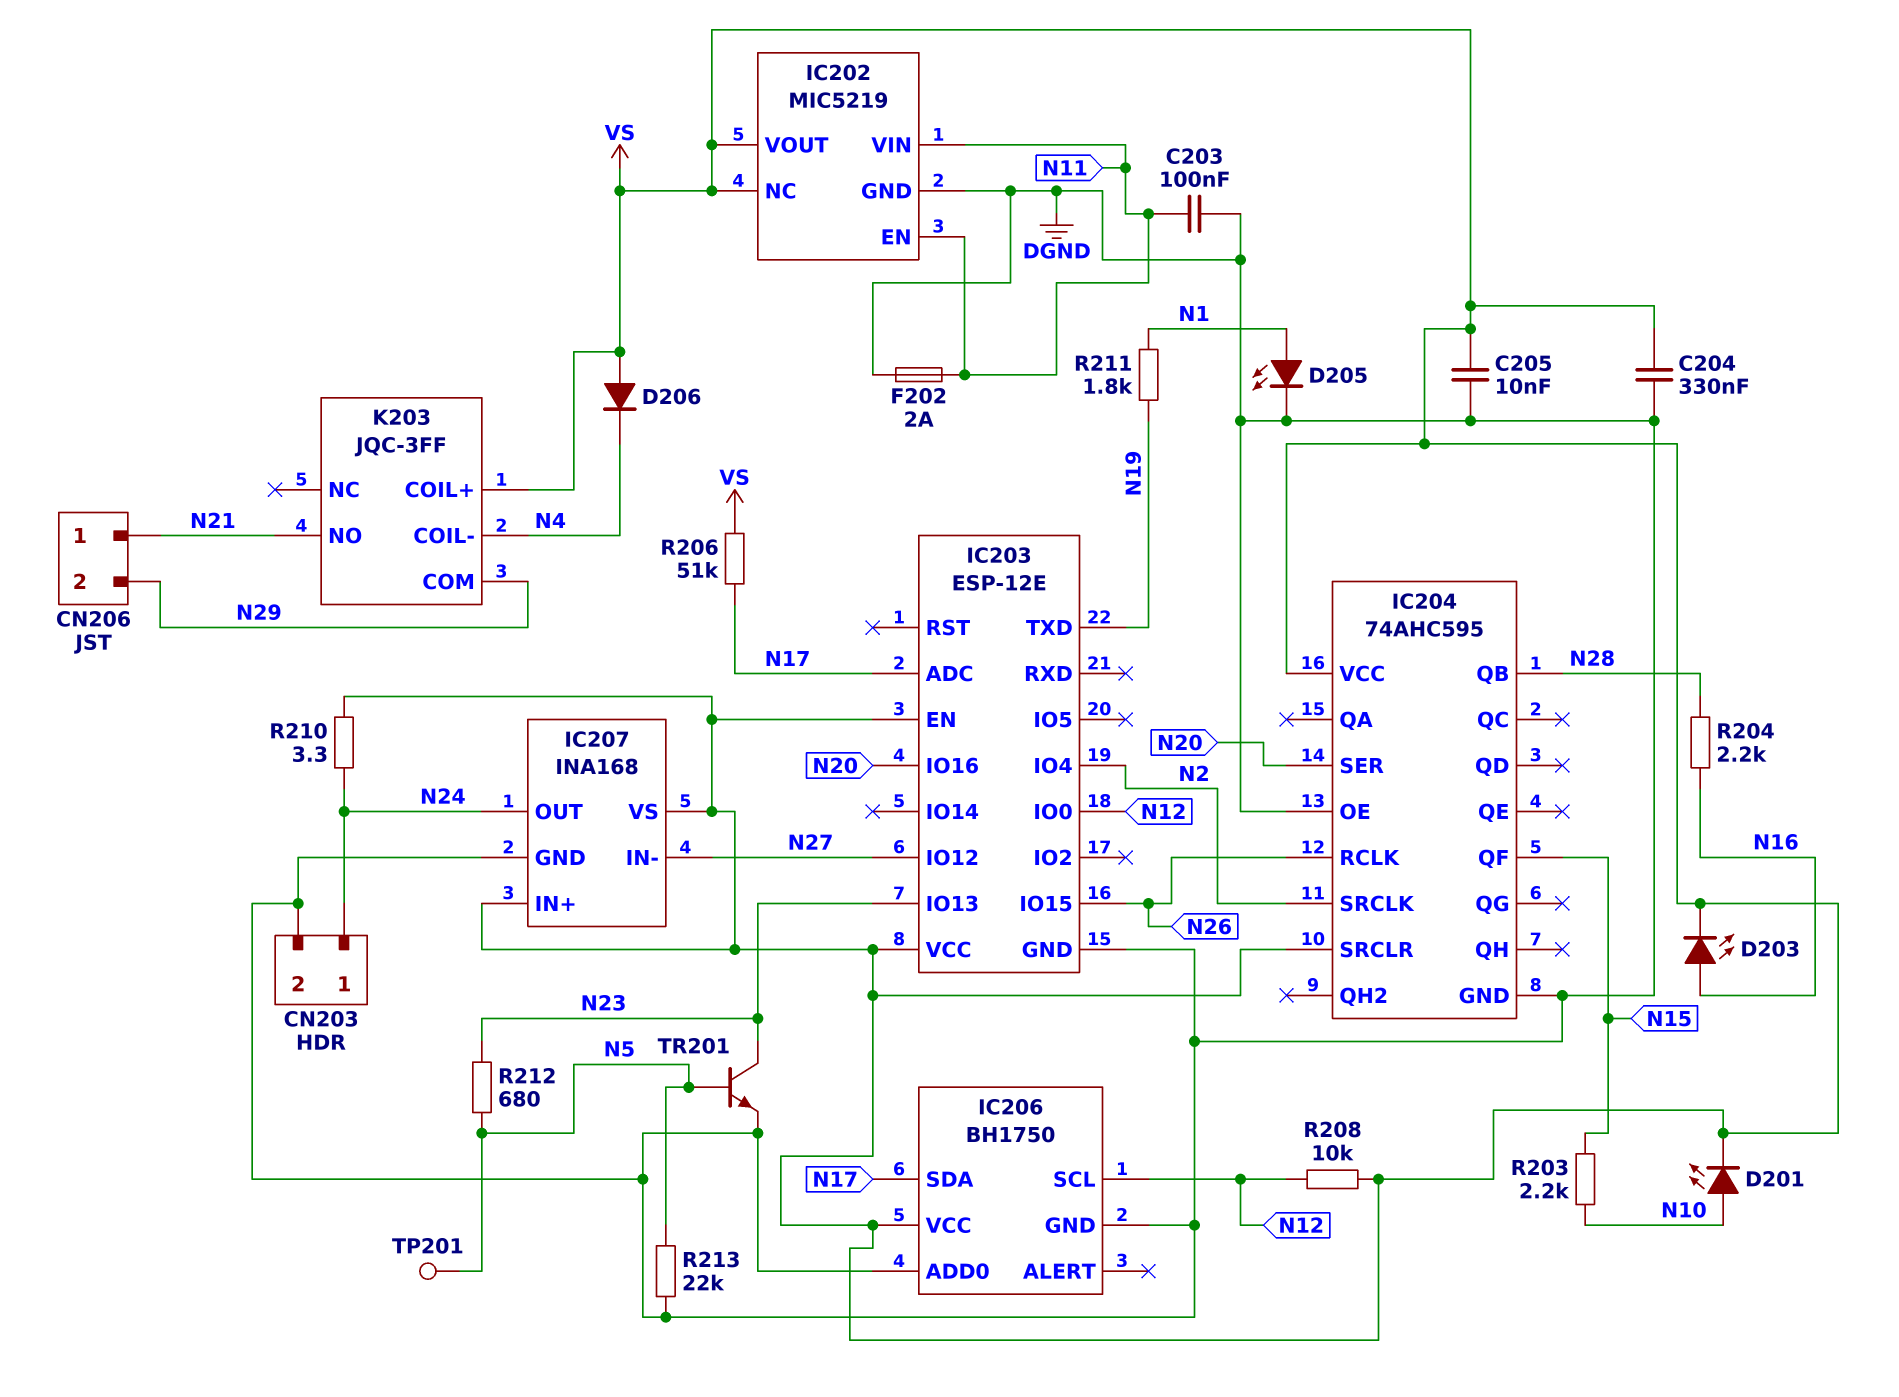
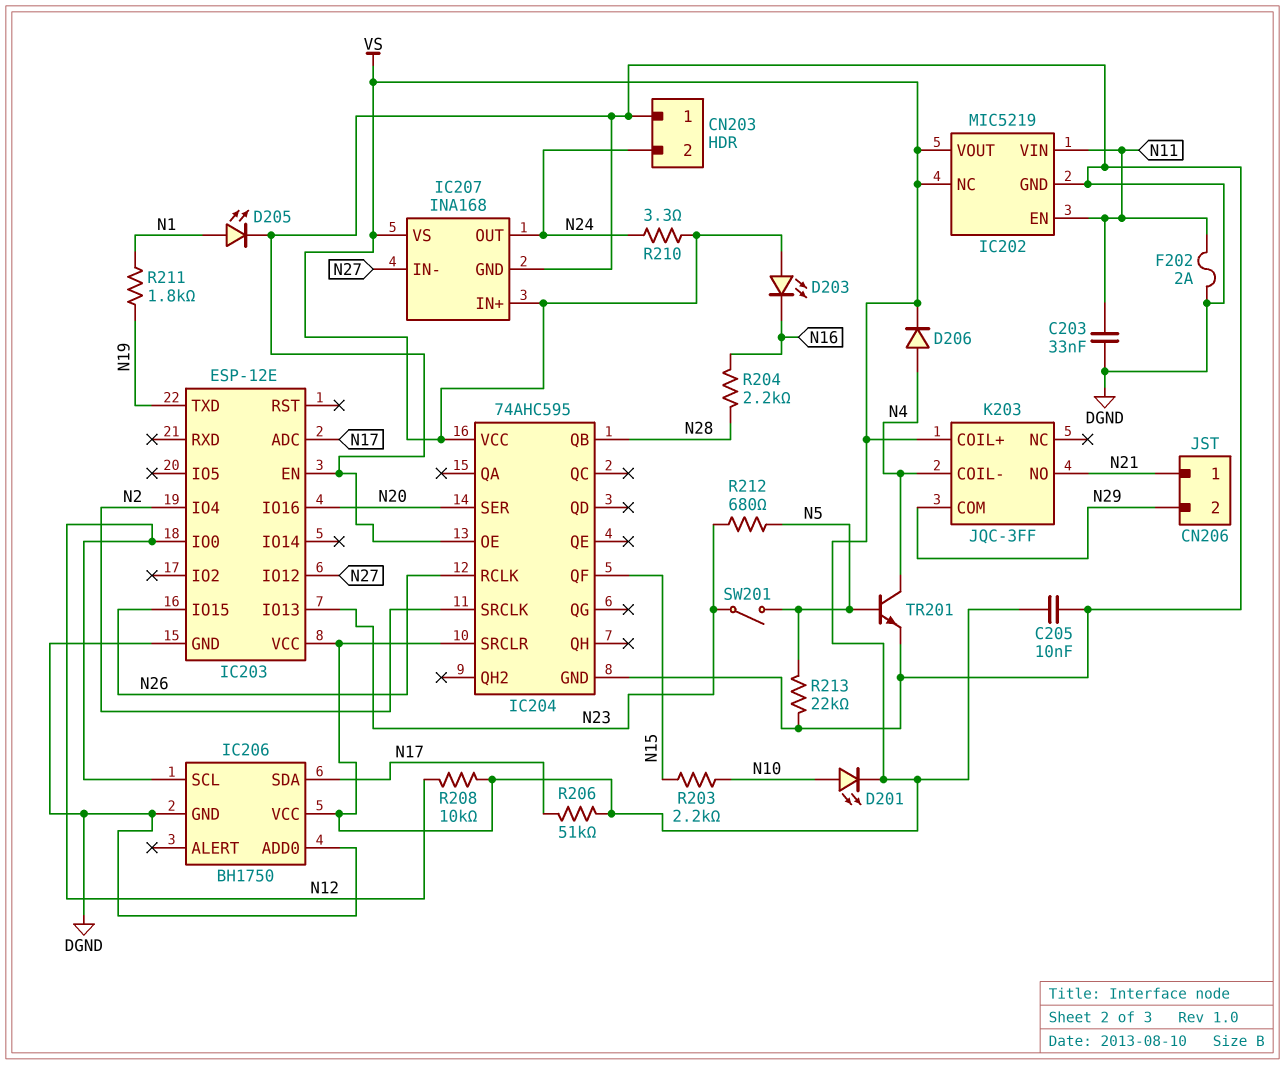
C203: 100nF (DGND, N11) -> 33nF (DGND, N11)
C204: 330nF (DGND, VS) -> none
CN203 pin 1: N24 -> DGND
CN203 pin 2: DGND -> N24
D203: LED (A N16, K VS) -> LED (A VS, K N16)
D206: diode (A VS, K N4) -> diode (A N4, K VS)
IC203 pin EN: VS -> DGND
SW201: none -> switch (N5, N23)
TP201: test point (N5) -> none
TR201: NPN (B N5, C N23, E DGND) -> NPN (B N5, C N4, E DGND)

